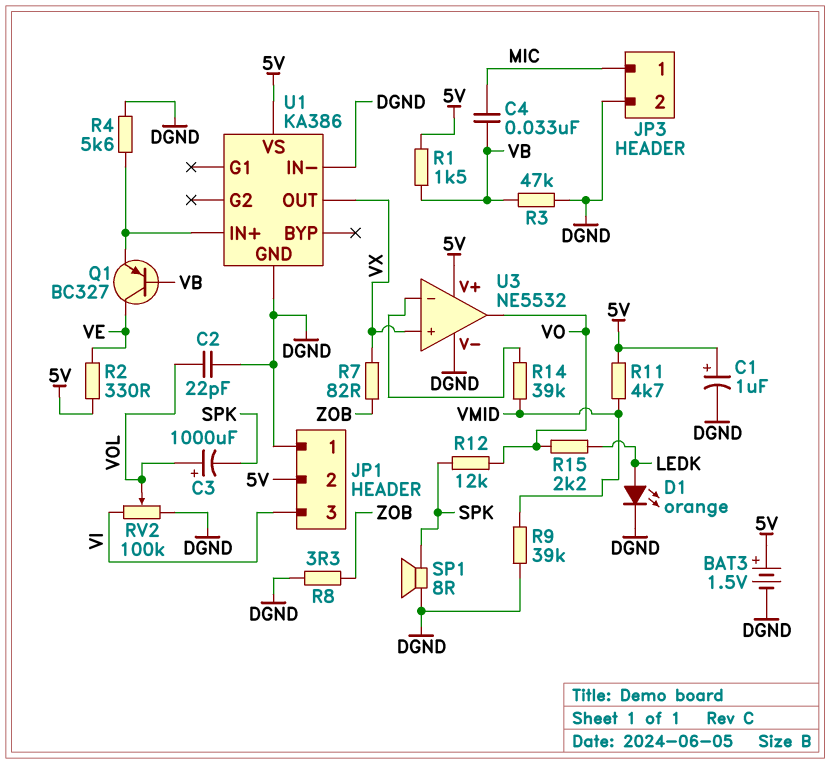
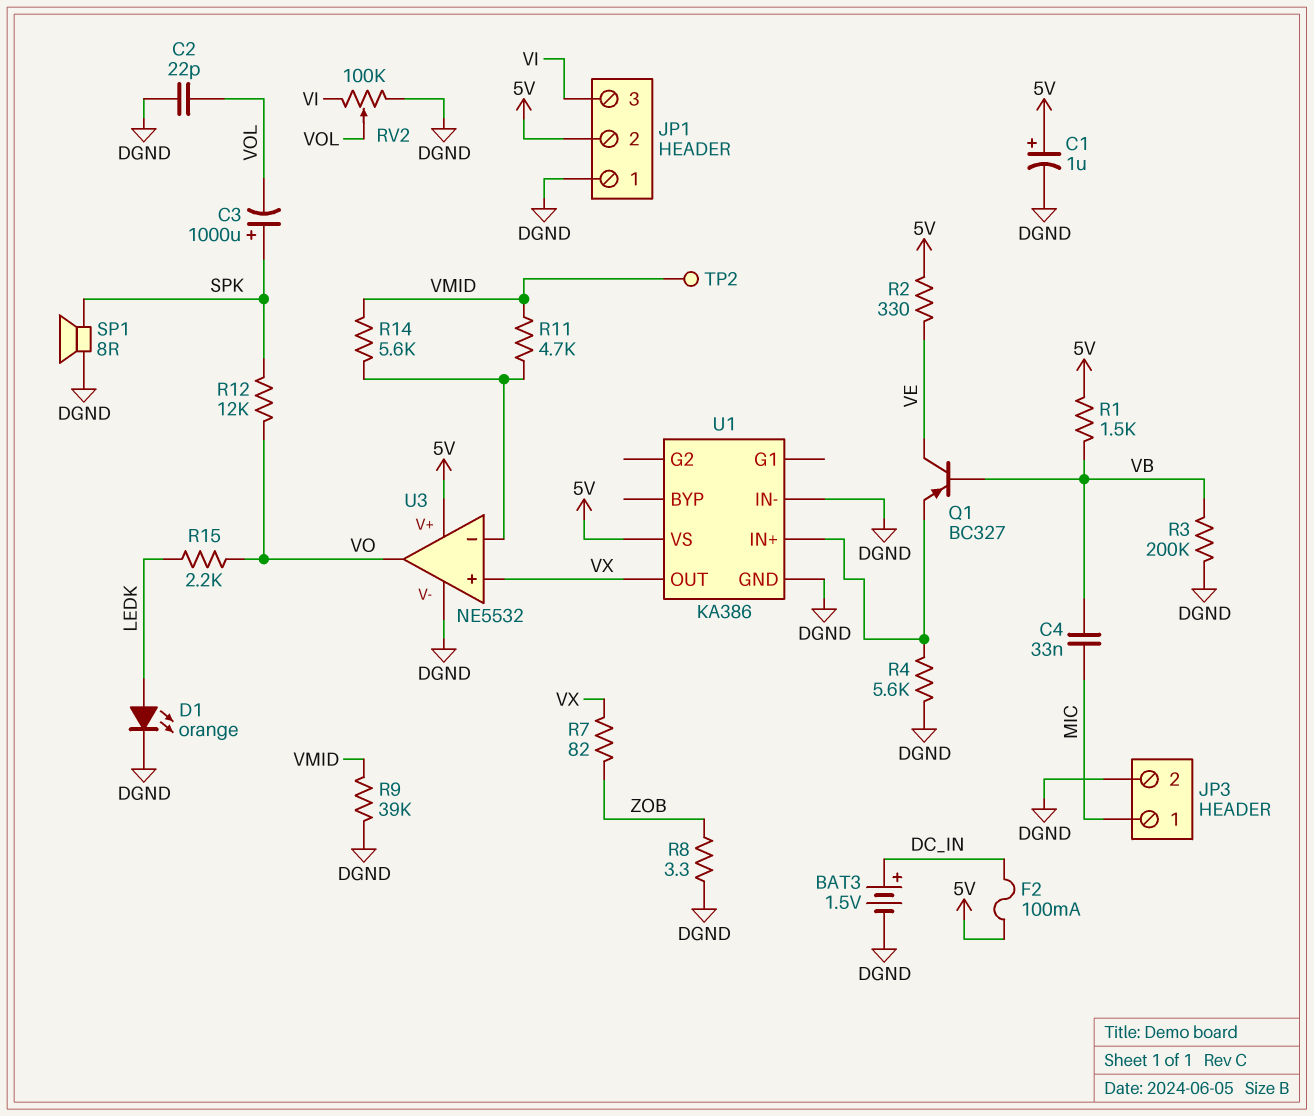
BAT3: 1.5V (plus 5V, minus DGND) -> 1.5V (plus DC_IN, minus DGND)
C3: 1000uF (plus VOL, minus SPK) -> 1000uF (plus SPK, minus VOL)
F2: none -> 100mA (5V, DC_IN)
R3: 47k (DGND, VB) -> 200k (DGND, VB)
R11: 4.7k (5V, VMID) -> 4.7k (U3/in-, VMID)
R14: 39k (U3/in-, VMID) -> 5.6k (U3/in-, VMID)
TP2: none -> test point (VMID)

